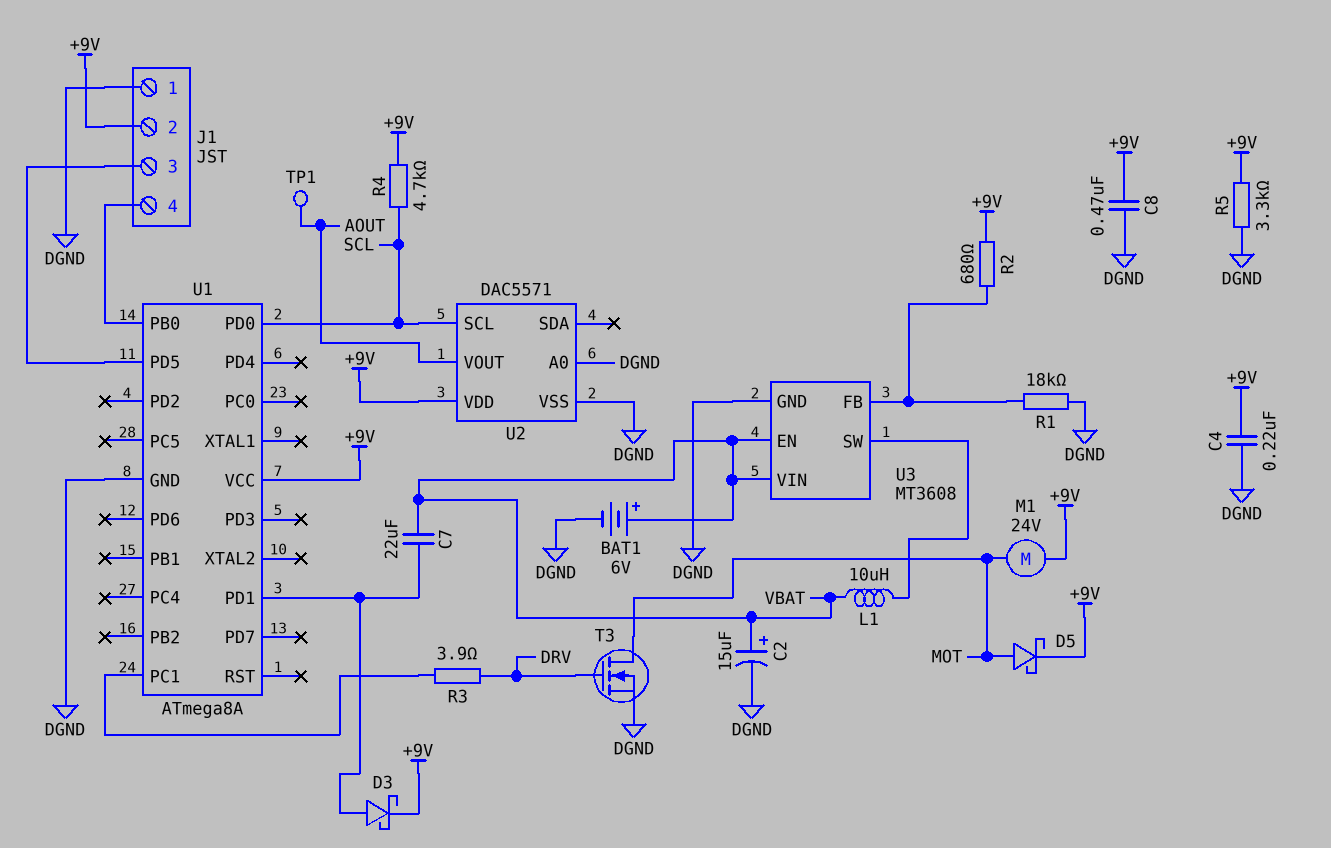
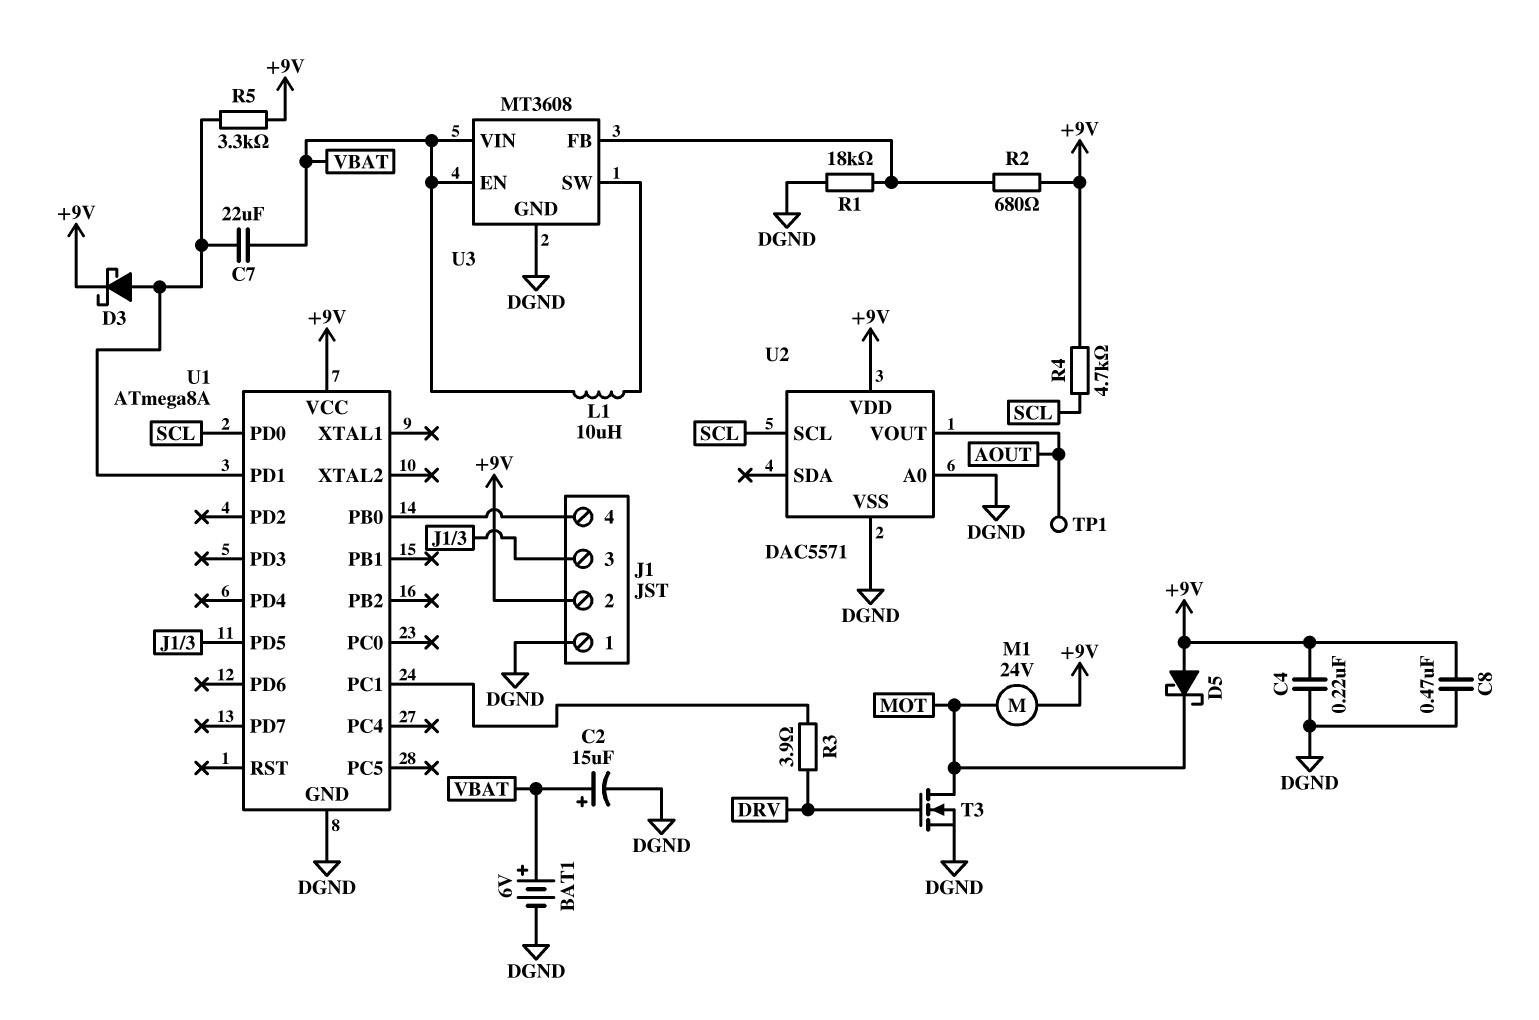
D5: schottky (A MOT, K +9V) -> schottky (A +9V, K MOT)
R5: 3.3k (+9V, DGND) -> 3.3k (+9V, U1/PD1)

